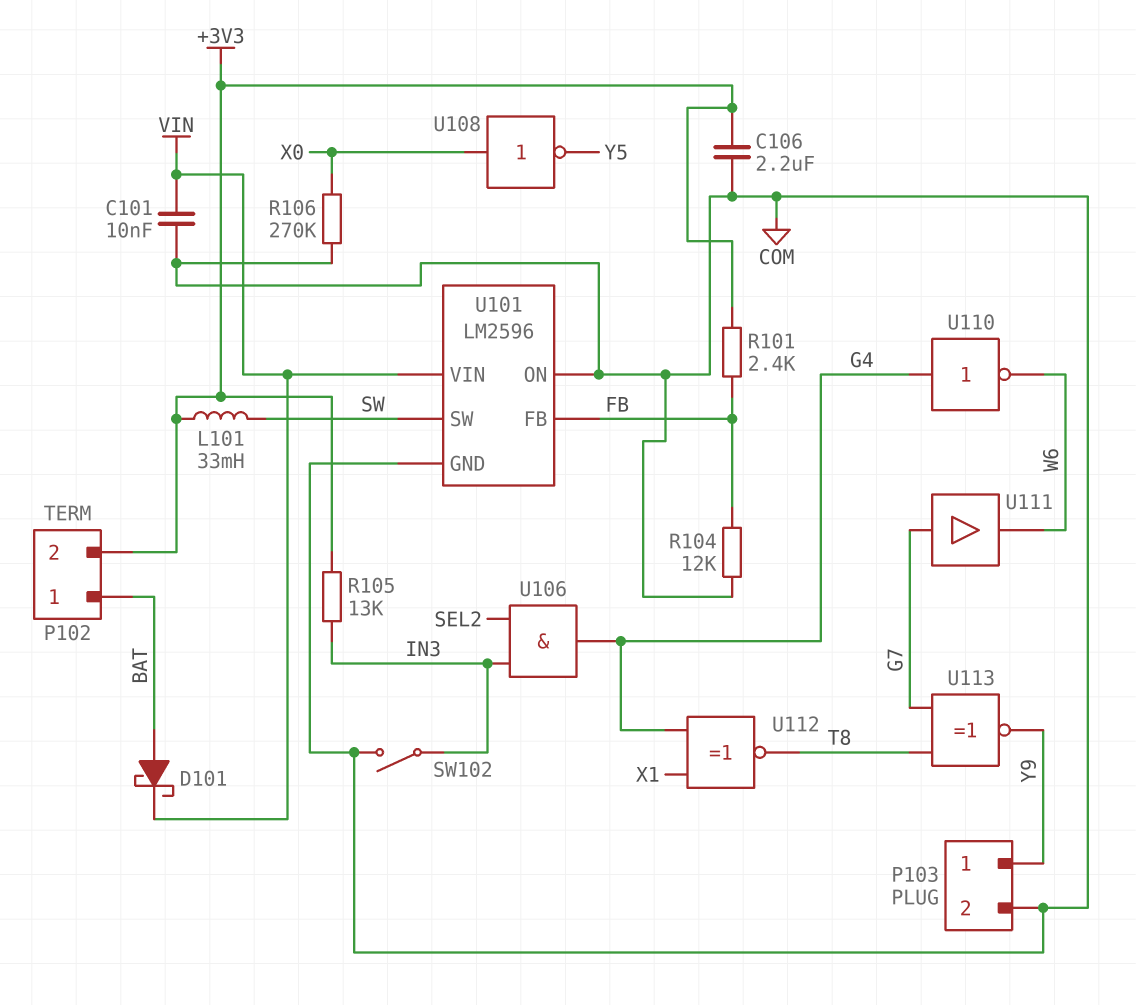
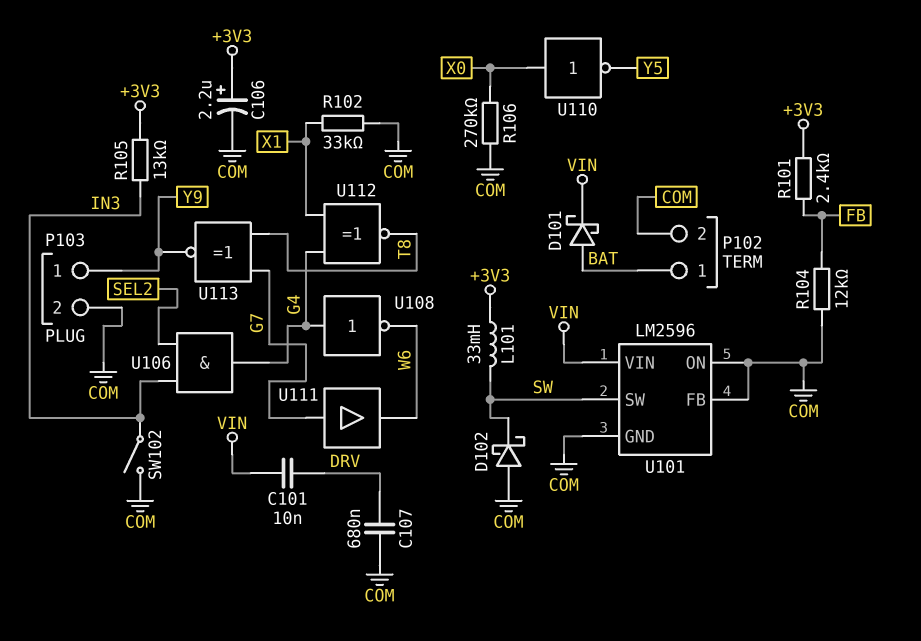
C101: 10nF (COM, VIN) -> 10nF (DRV, VIN)
C106: 2.2uF (+3V3, COM) -> 2.2uF (plus +3V3, minus COM)
C107: none -> 680nF (COM, DRV)
D102: none -> schottky (A COM, K SW)
P102 pin 2: +3V3 -> COM
R102: none -> 33k (COM, X1)
U101 pin FB: FB -> COM
U108: NOT (in X0, out Y5) -> NOT (in G4, out W6)
U110: NOT (in G4, out W6) -> NOT (in X0, out Y5)

